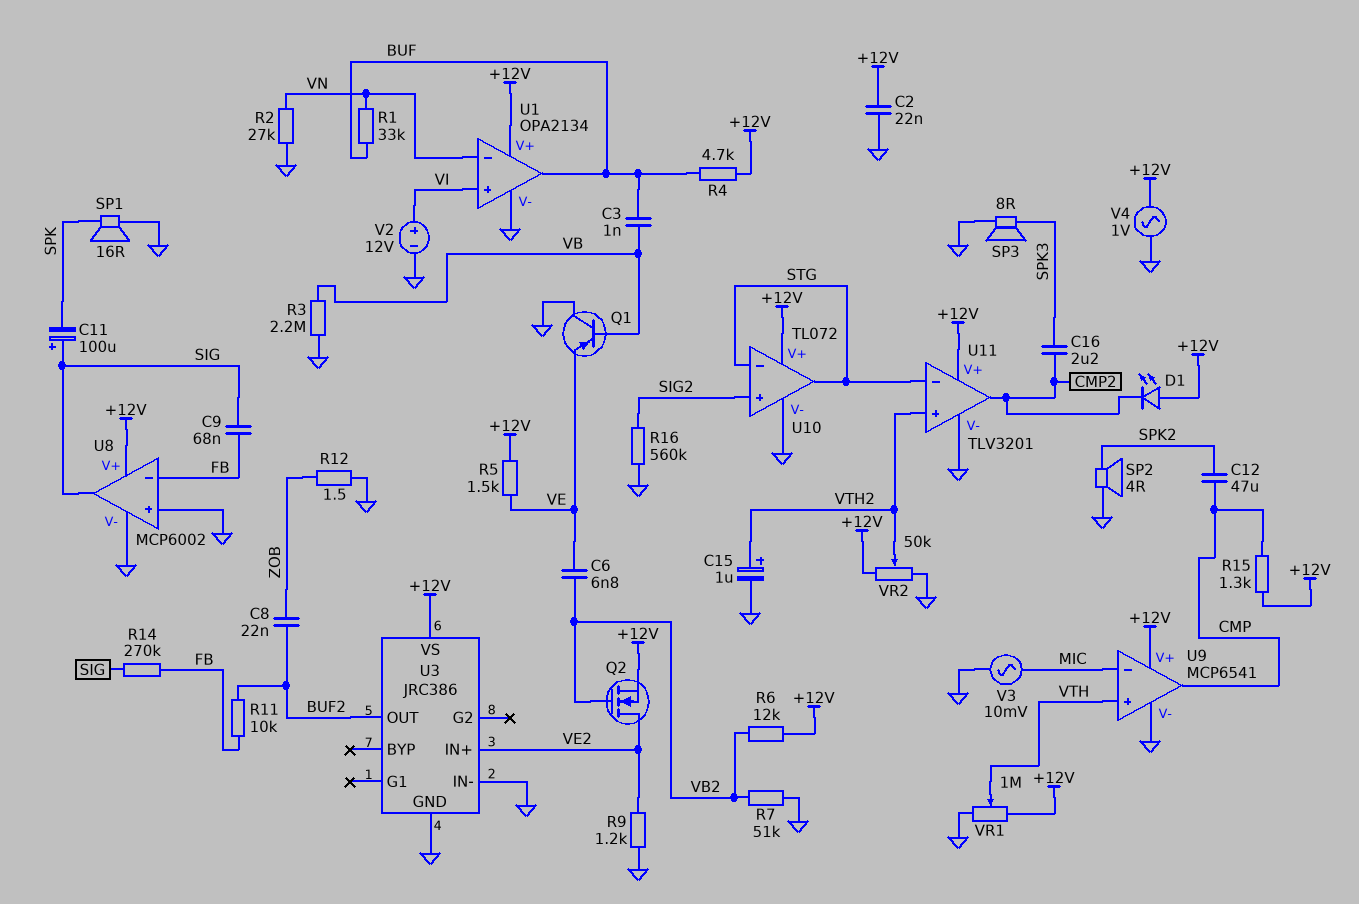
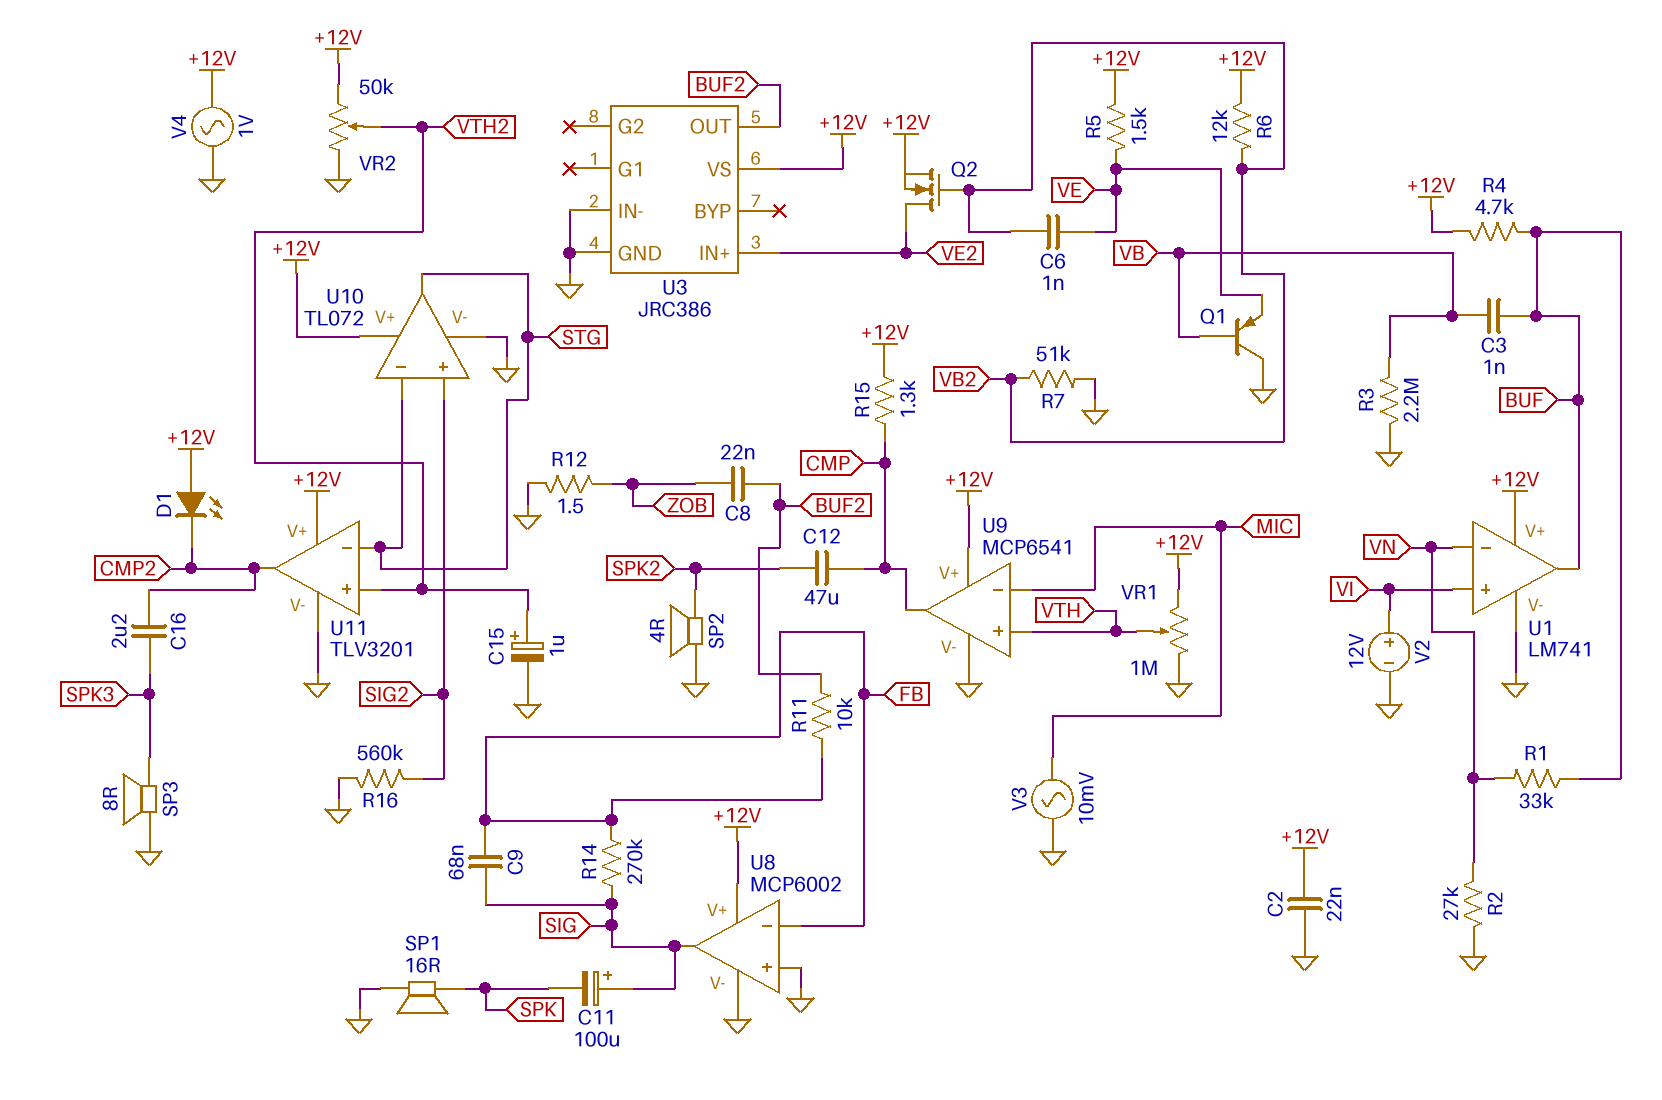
C6: 6.8nF (VB2, VE) -> 1nF (VB2, VE)
R9: 1.2k (GND, VE2) -> none
U1: OPA2134 -> LM741

